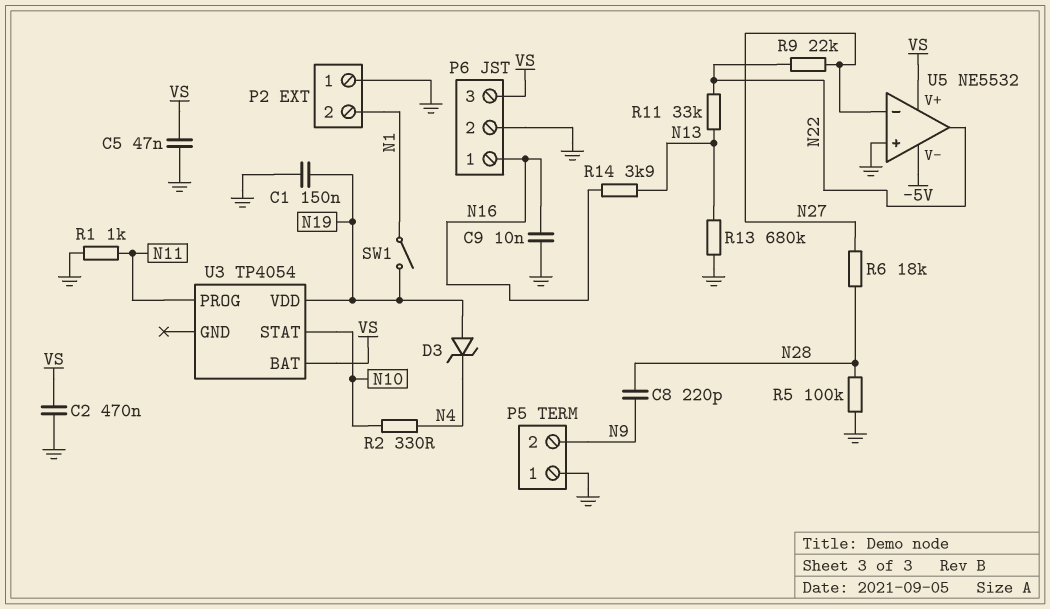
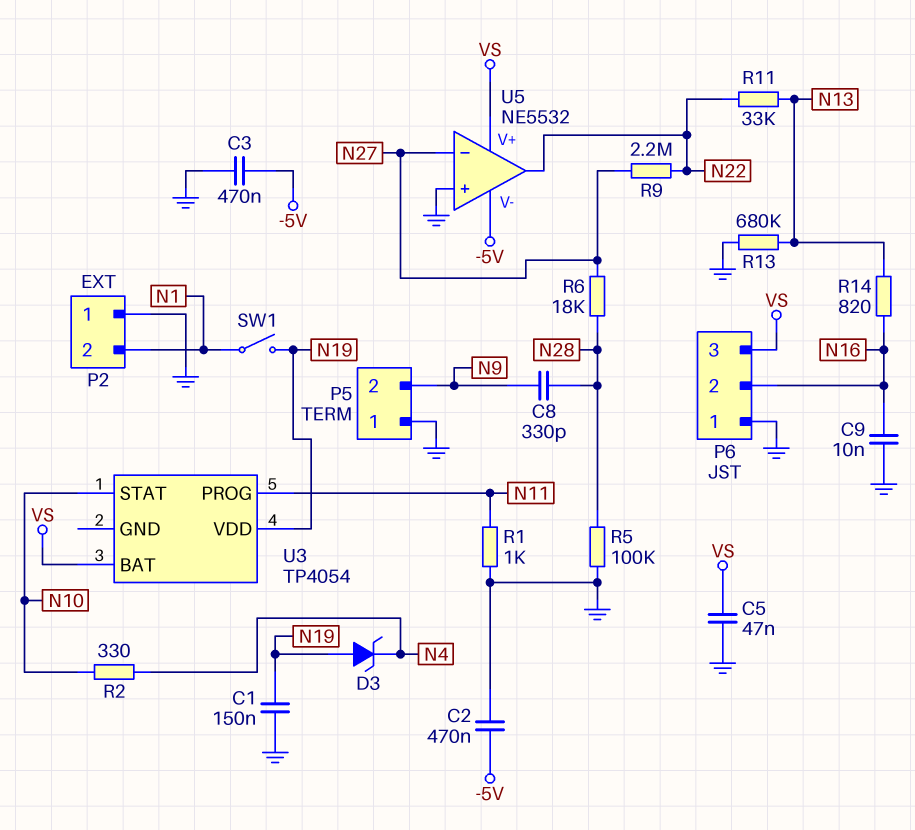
C2: 470nF (GND, VS) -> 470nF (-5V, GND)
C3: none -> 470nF (-5V, GND)
C8: 220pF (N9, N28) -> 330pF (N9, N28)
P6 pin 1: N16 -> GND
P6 pin 2: GND -> N16
R9: 22k (N22, N27) -> 2.2M (N22, N27)
R14: 3.9k (N13, N16) -> 820 (N13, N16)

